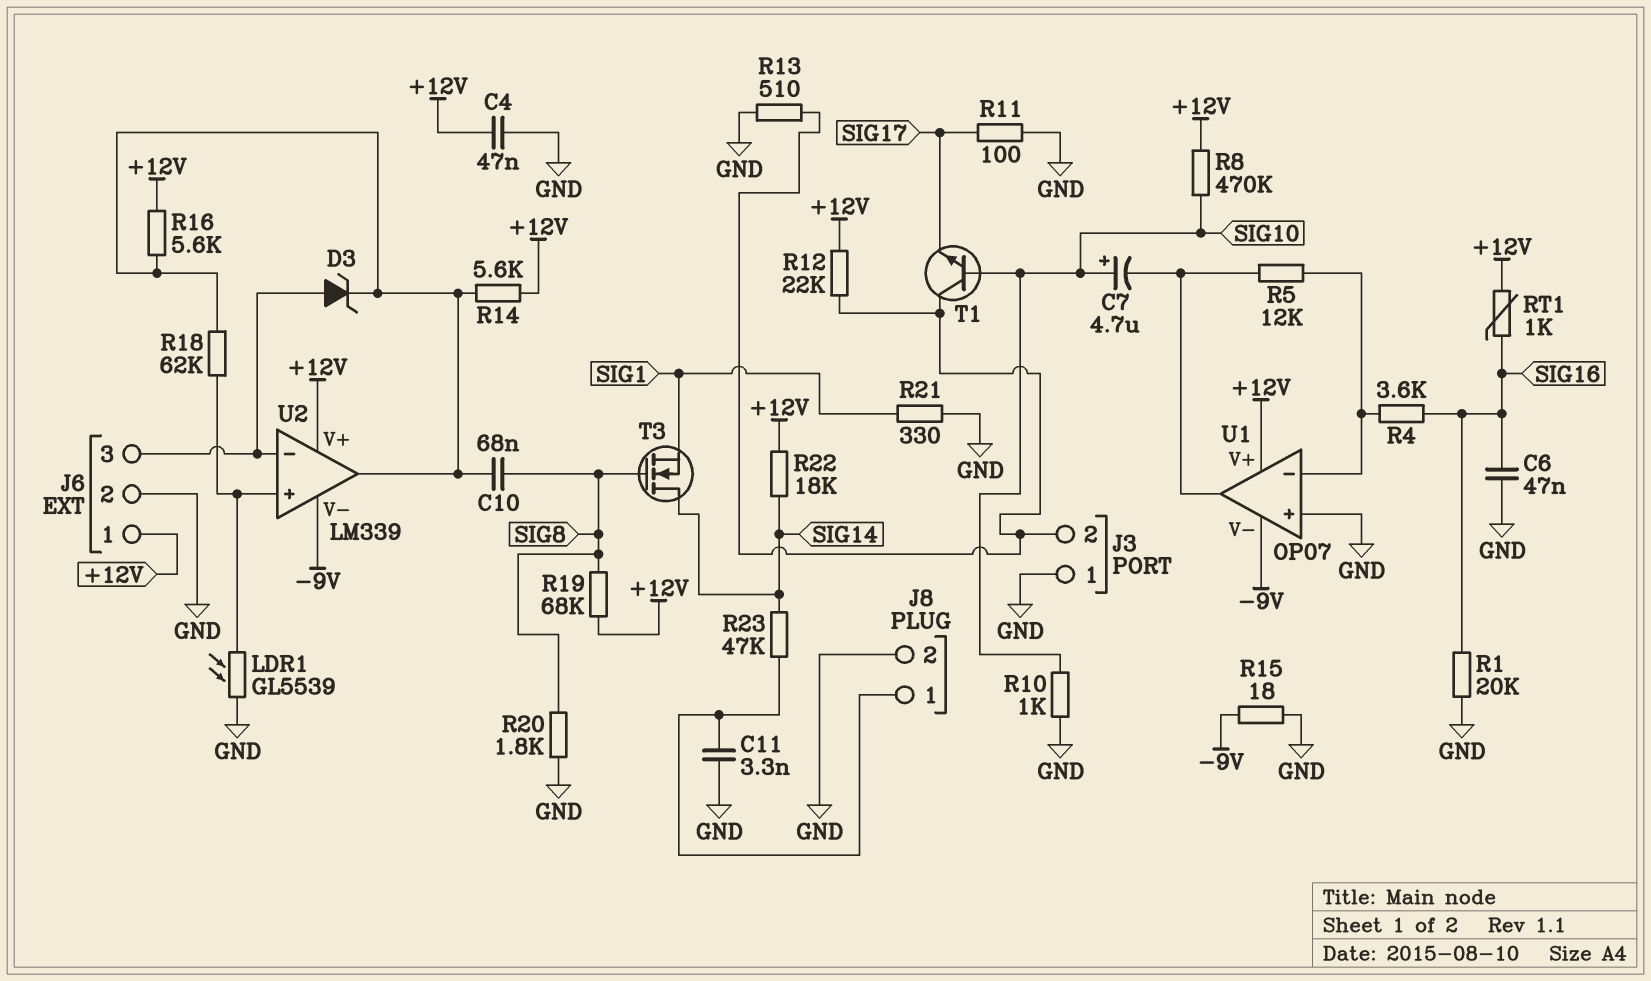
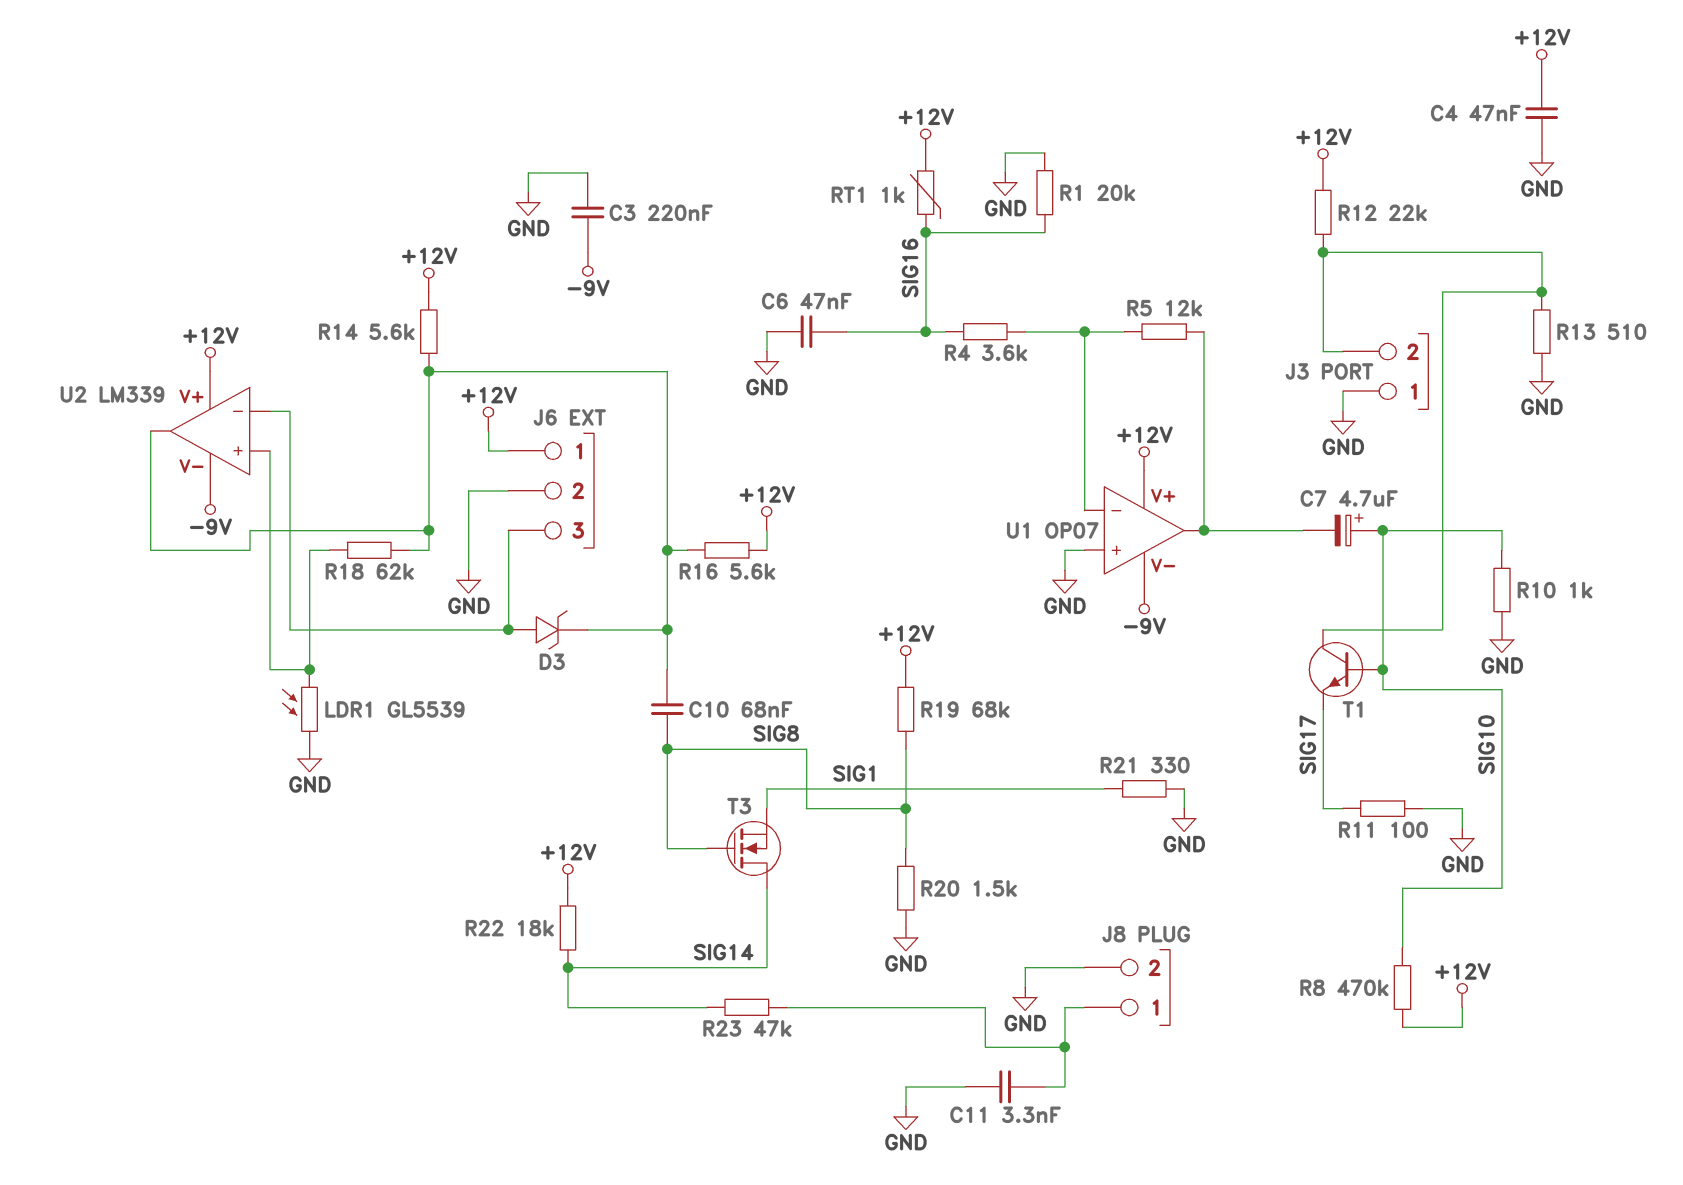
C3: none -> 220nF (-9V, GND)
R15: 18 (-9V, GND) -> none
R20: 1.8k (GND, SIG8) -> 1.5k (GND, SIG8)

